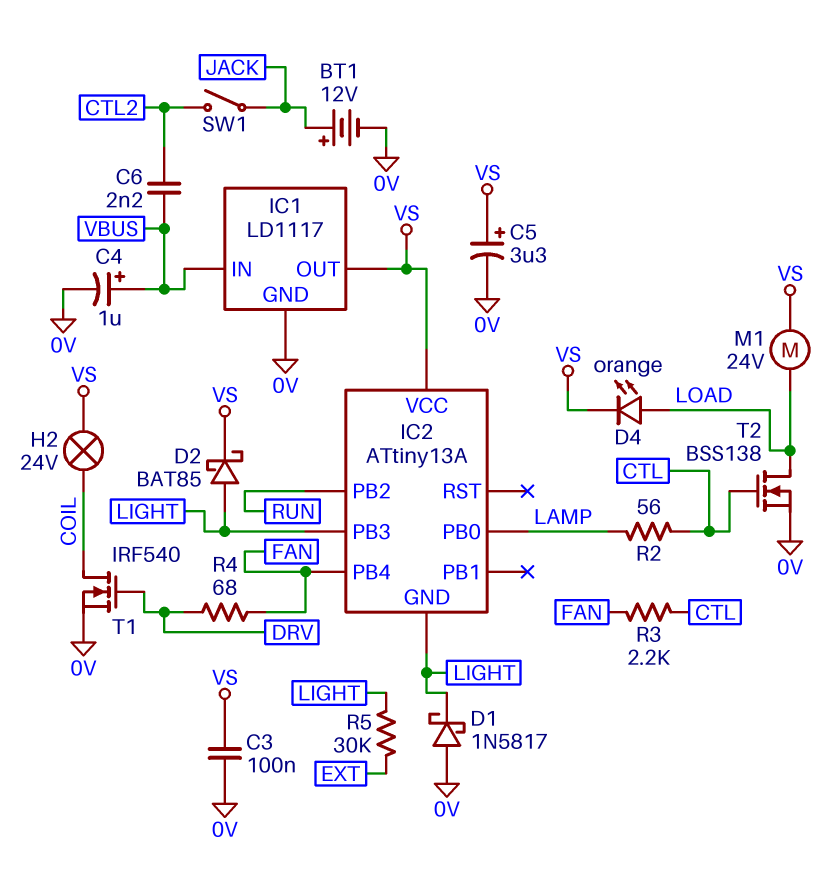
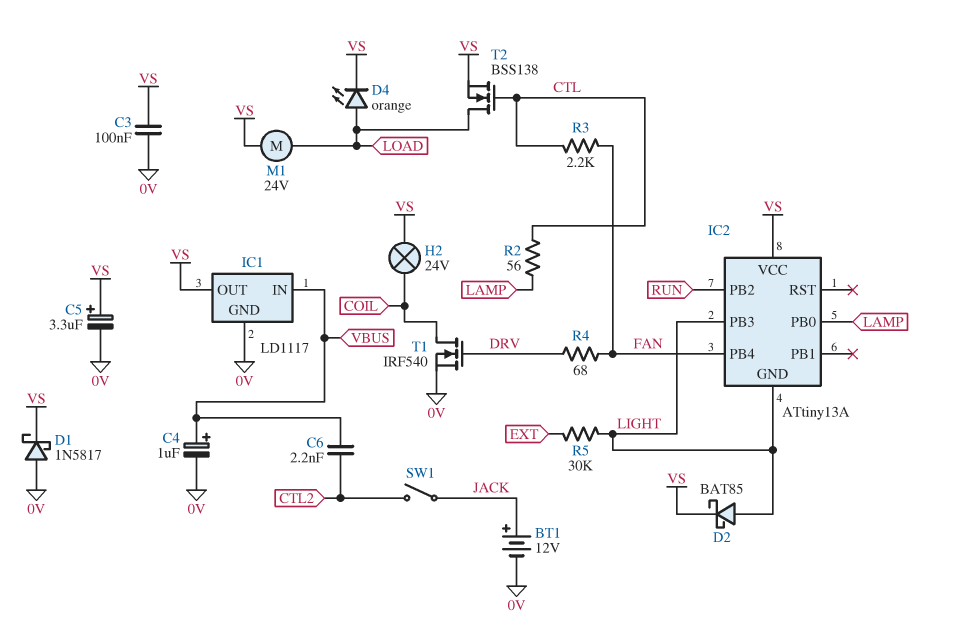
D1: schottky 1N5817 (A 0V, K LIGHT) -> schottky 1N5817 (A 0V, K VS)
T2: NMOS BSS138 (G CTL, D LOAD, S 0V) -> NMOS BSS138 (G CTL, D LOAD, S VS)

